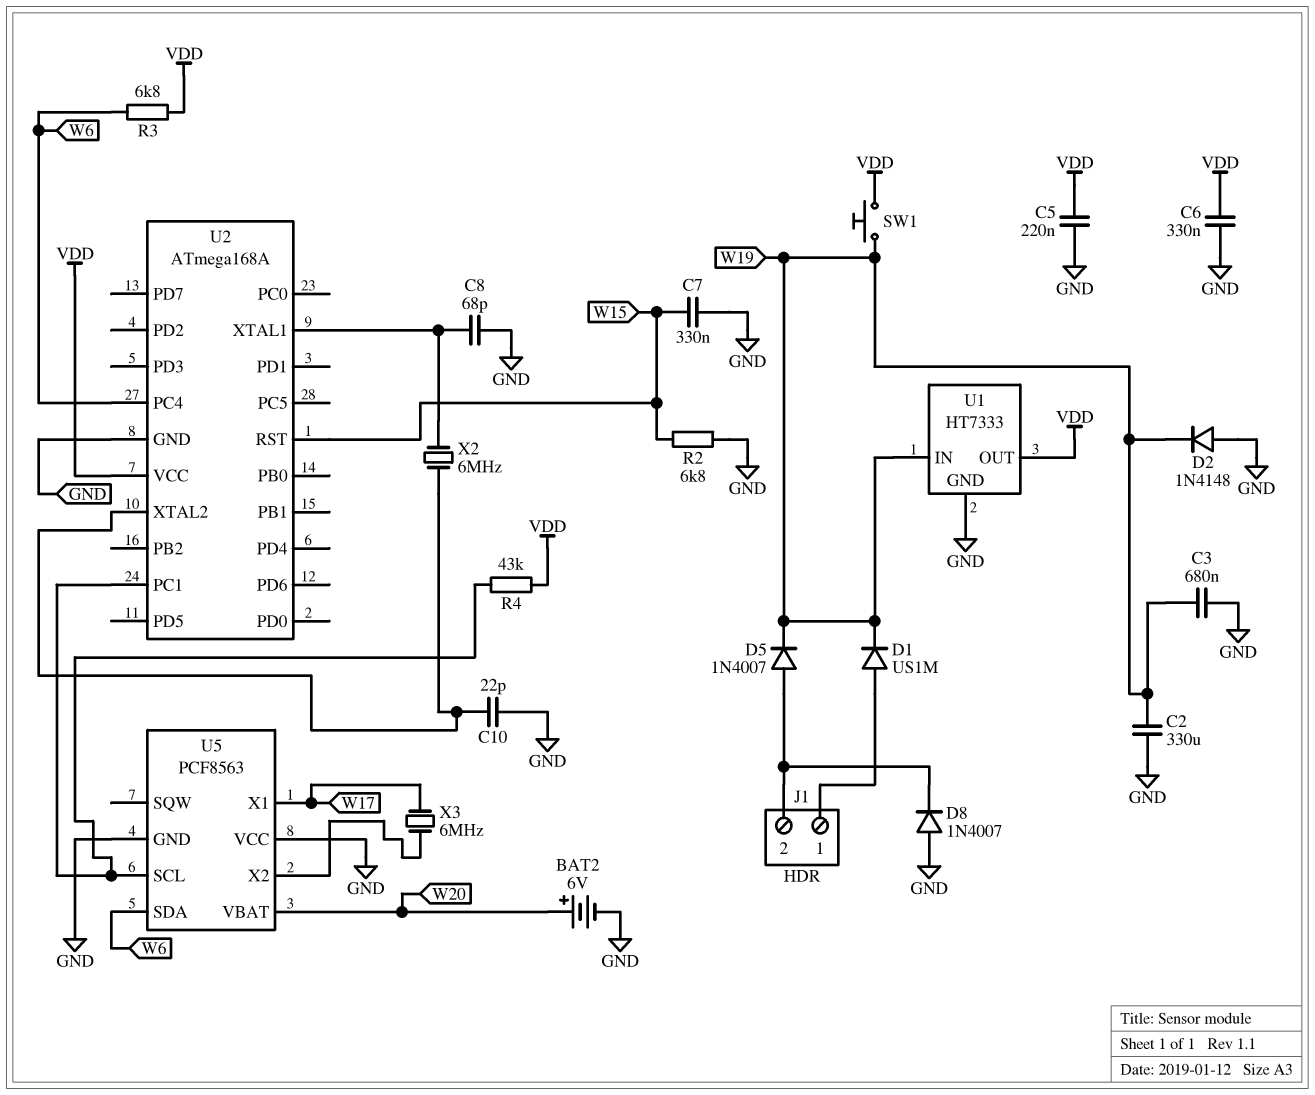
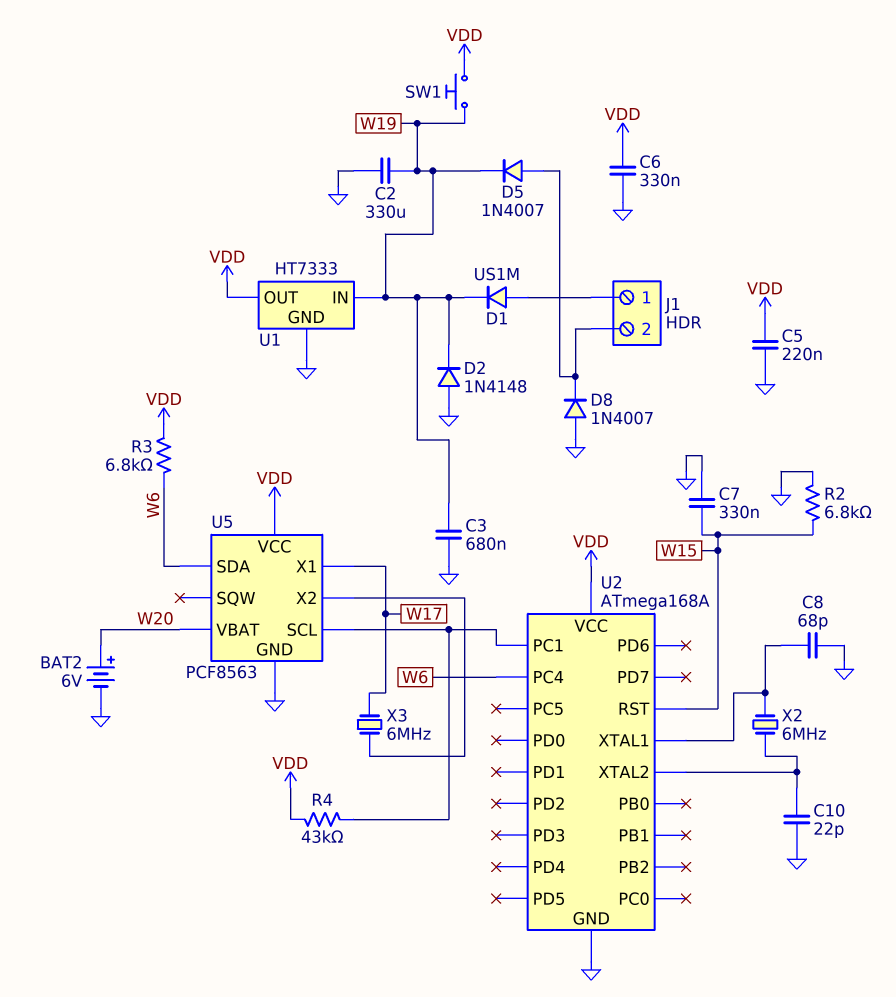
U5 pin VCC: GND -> VDD

